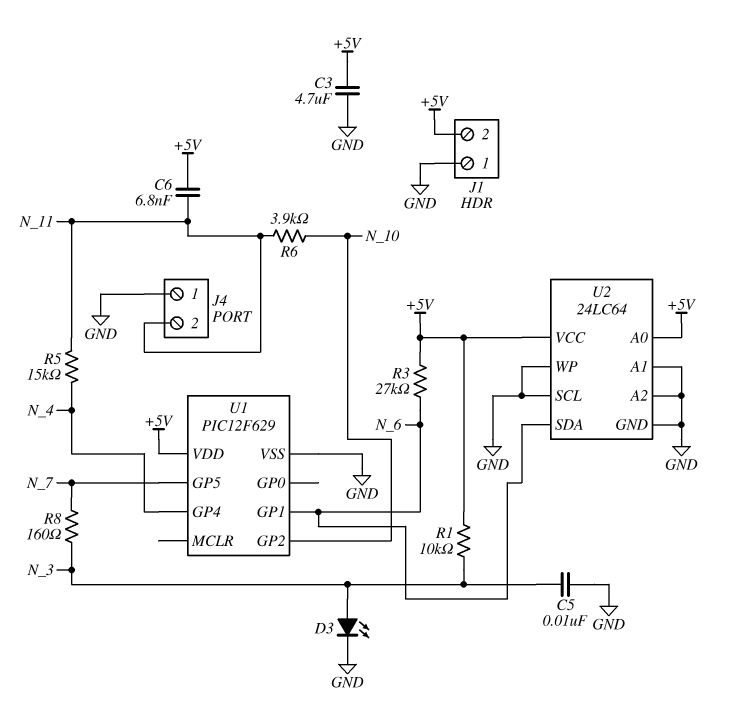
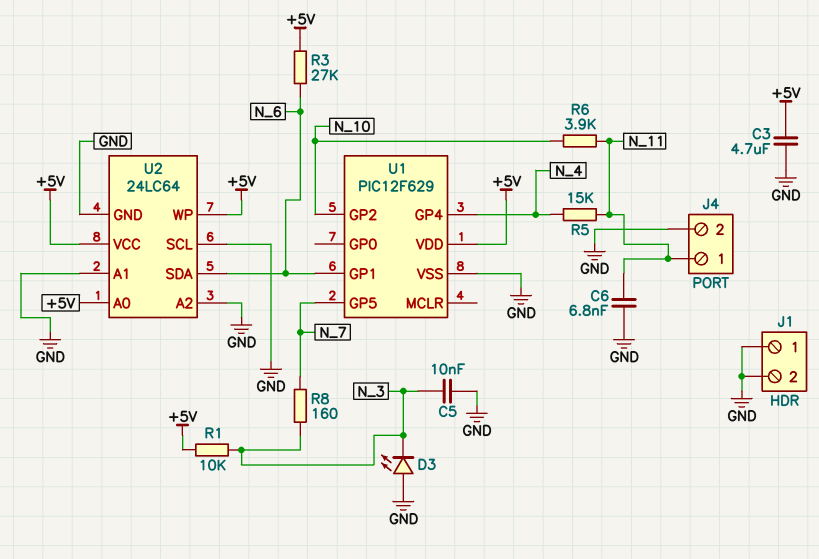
C6: 6.8nF (+5V, N_11) -> 6.8nF (GND, N_11)
D3: LED (A N_3, K GND) -> LED (A GND, K N_3)
J1 pin 2: +5V -> GND
J4 pin 1: GND -> N_11
J4 pin 2: N_11 -> GND
U2 pin WP: GND -> +5V

